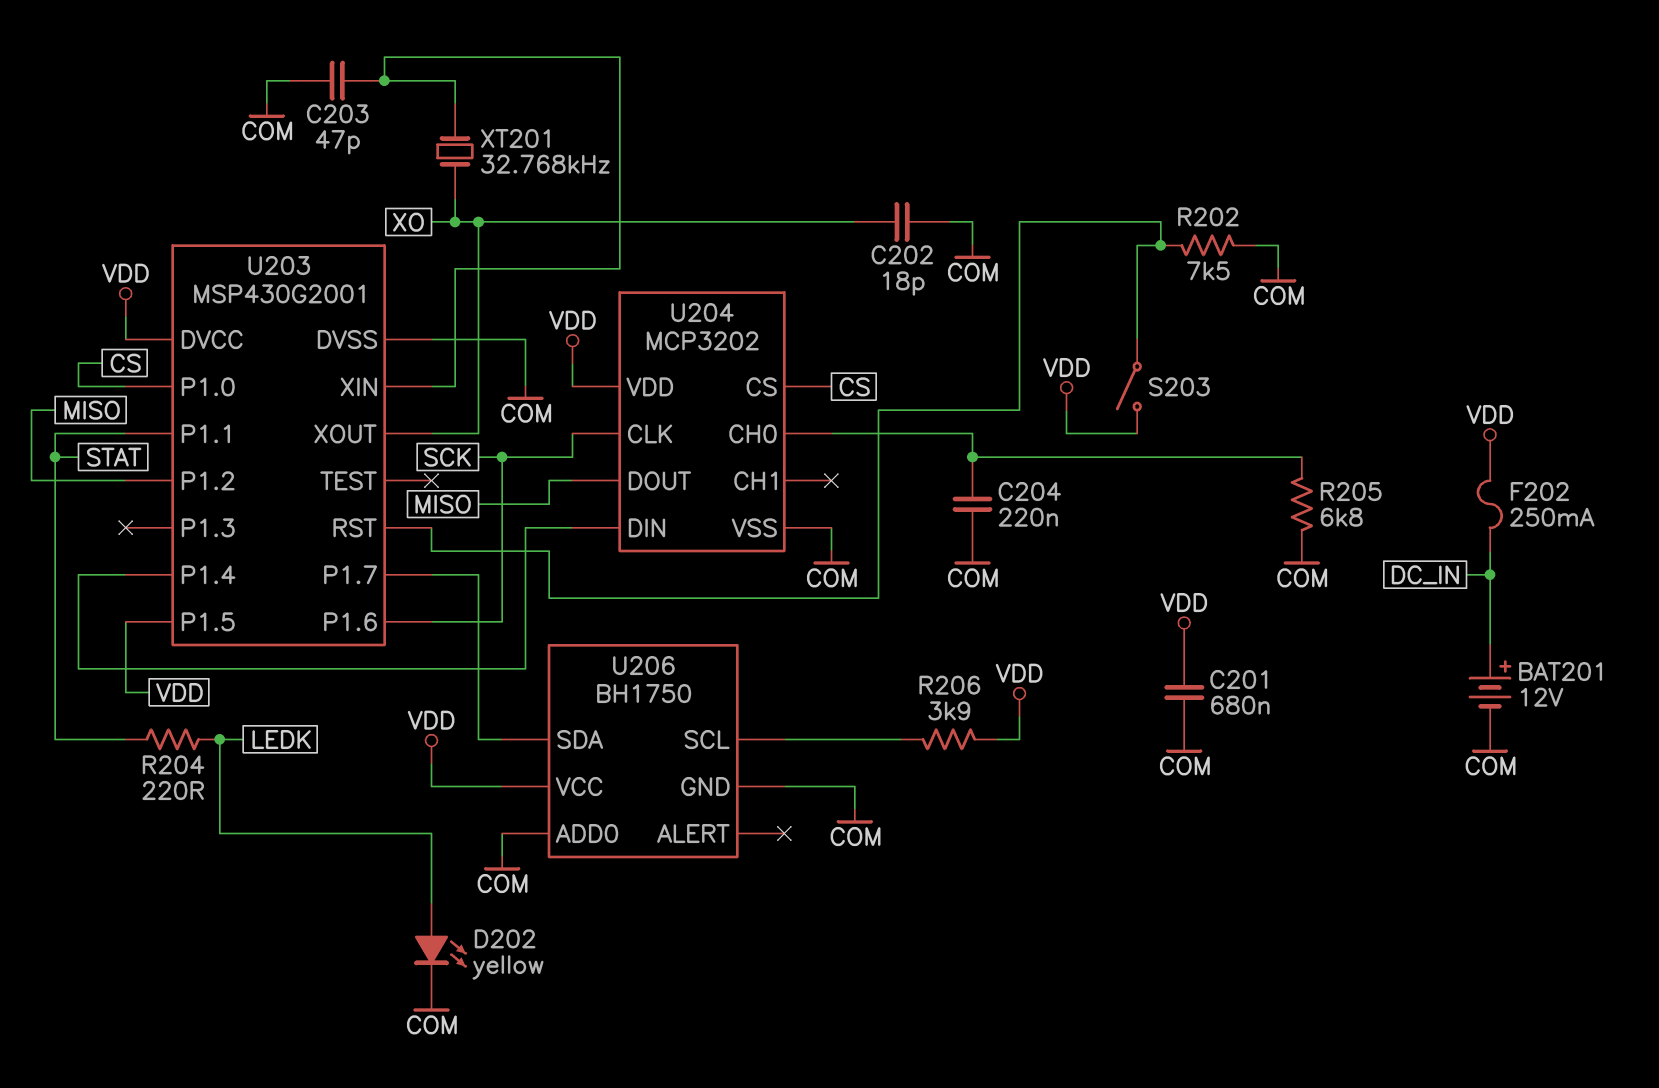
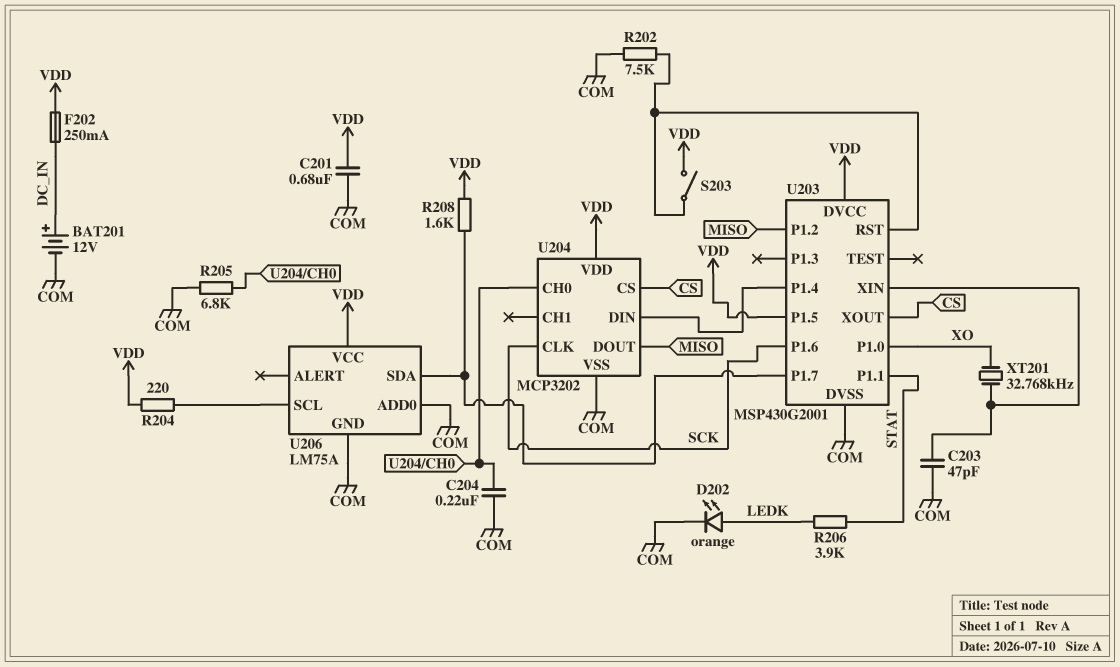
C202: 18pF (COM, XO) -> none
D202: LED yellow (A LEDK, K COM) -> LED orange (A LEDK, K COM)
R204: 220 (LEDK, STAT) -> 220 (U206/SCL, VDD)
R206: 3.9k (U206/SCL, VDD) -> 3.9k (LEDK, STAT)
R208: none -> 1.6k (U203/P1.7, VDD)
U203 pin P1.0: CS -> XO
U203 pin XOUT: XO -> CS
U206: BH1750 -> LM75A

